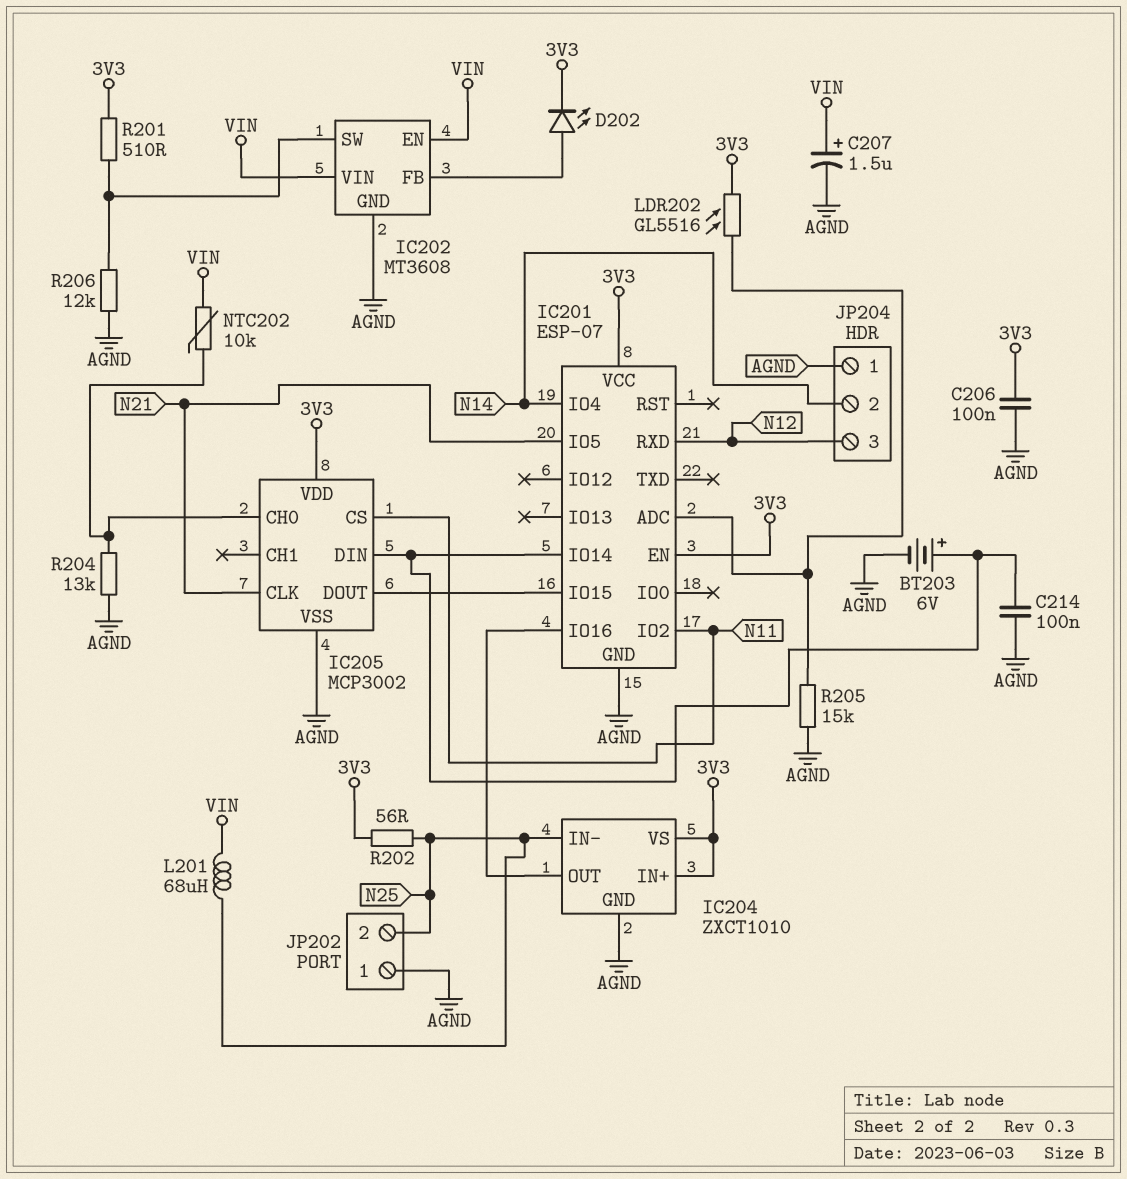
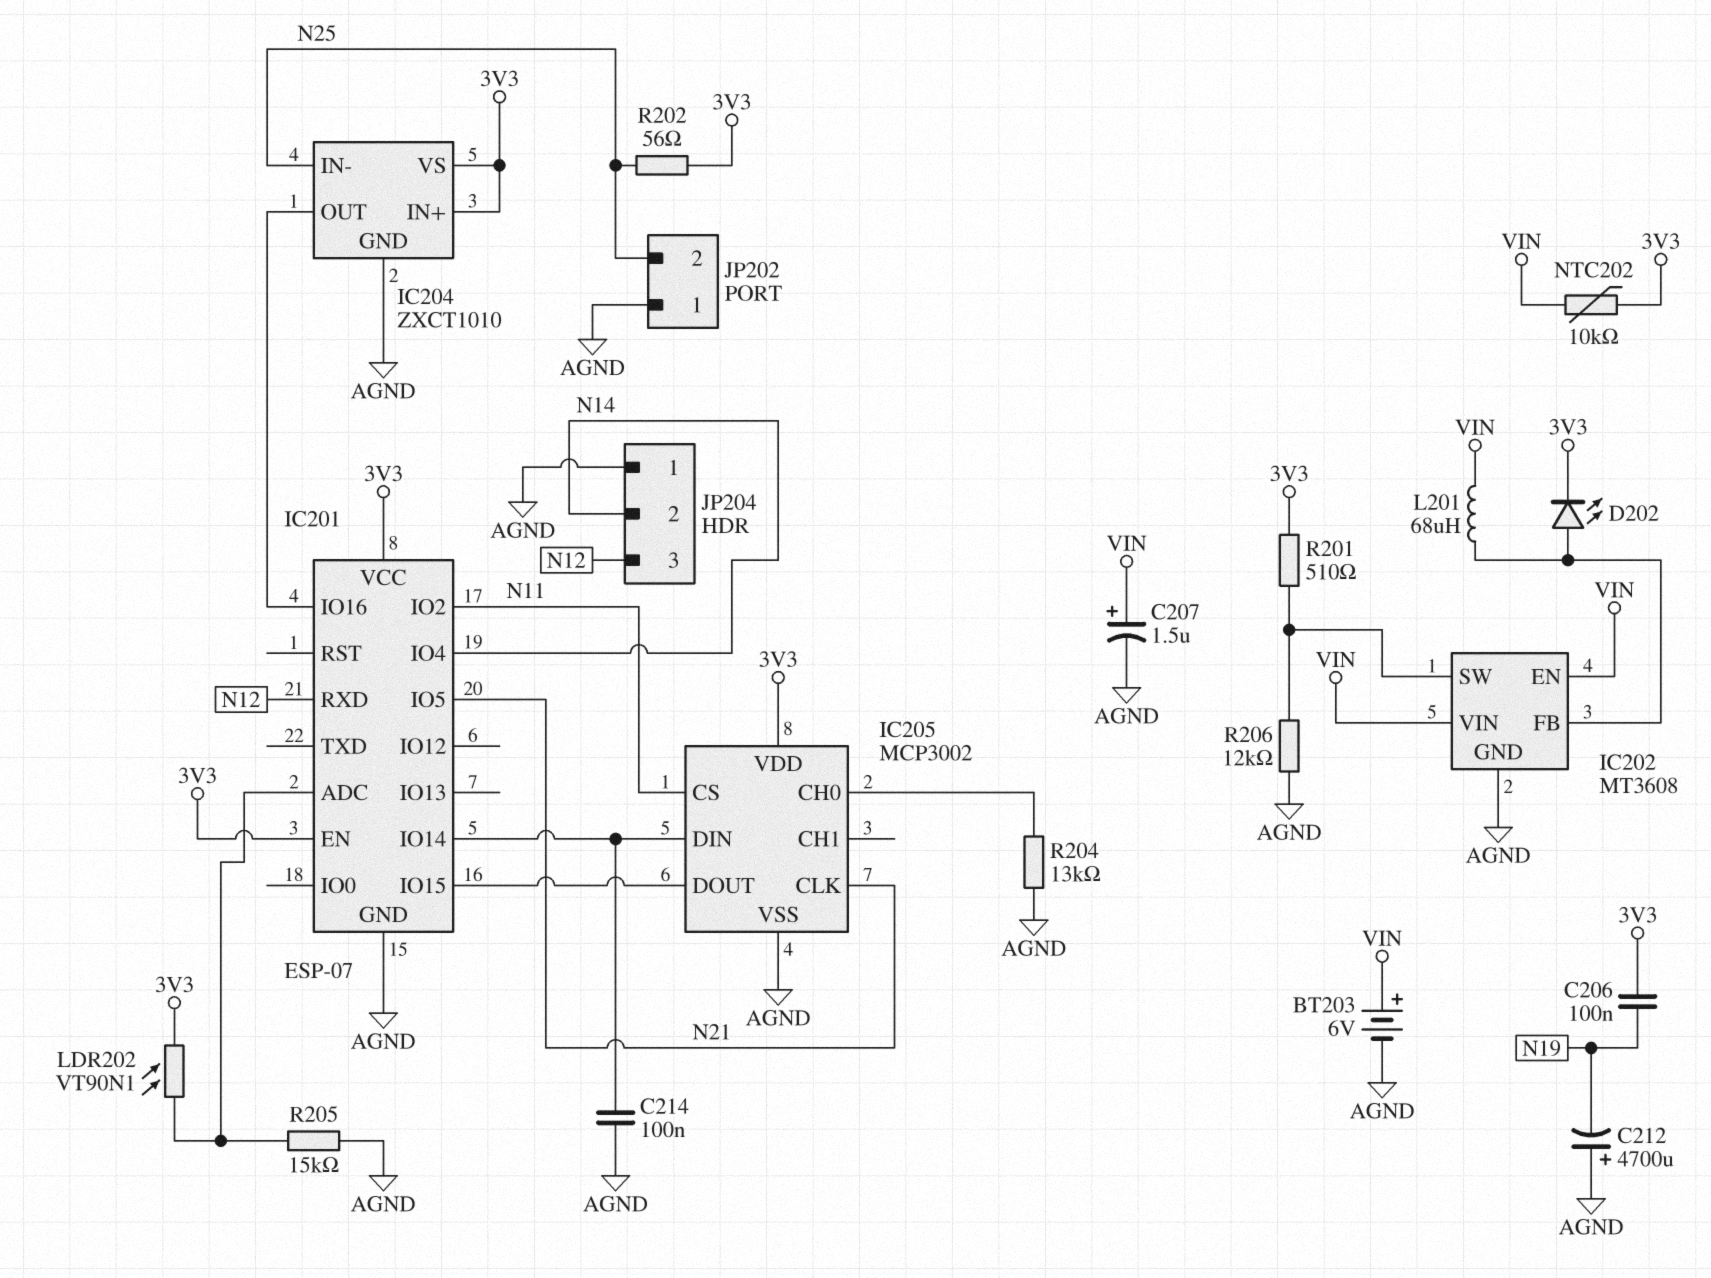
BT203: 6V (plus IC201/IO14, minus AGND) -> 6V (plus VIN, minus AGND)
C206: 100nF (3V3, AGND) -> 100nF (3V3, N19)
C212: none -> 4700uF (plus AGND, minus N19)
L201: 68uH (N25, VIN) -> 68uH (IC202/FB, VIN)
LDR202: GL5516 (3V3, IC201/ADC) -> VT90N1 (3V3, IC201/ADC)
NTC202: 10k (IC205/CH0, VIN) -> 10k (3V3, VIN)

